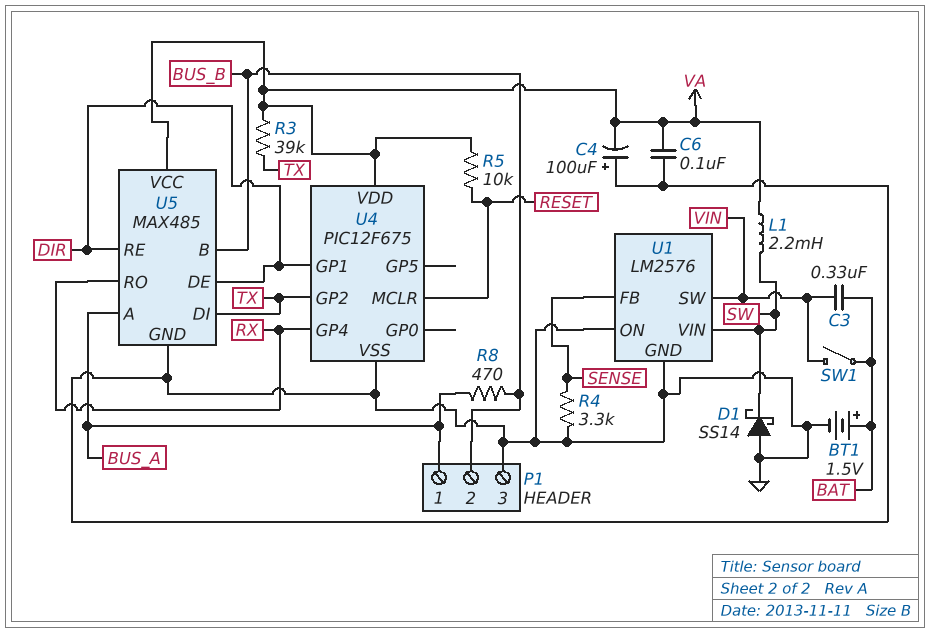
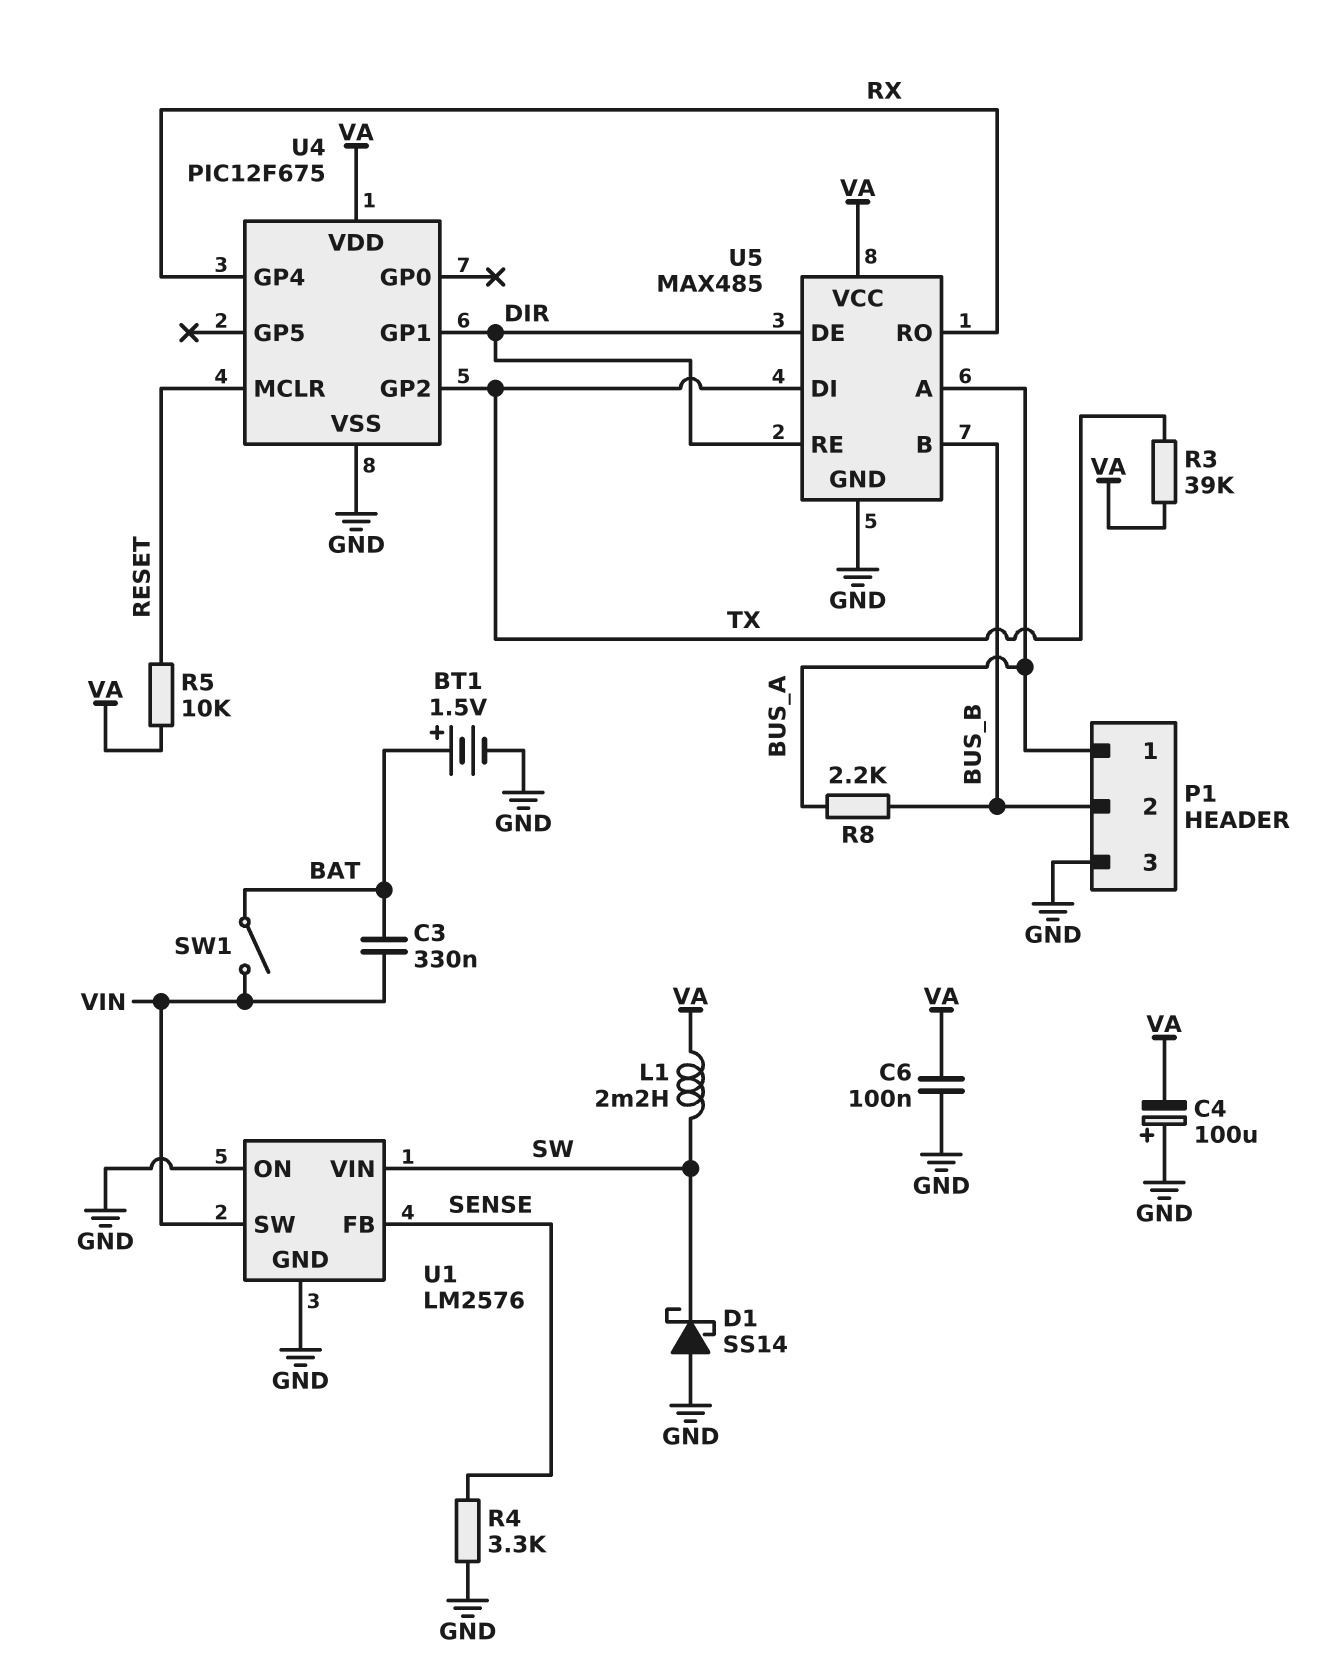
R8: 470 (BUS_A, BUS_B) -> 2.2k (BUS_A, BUS_B)

